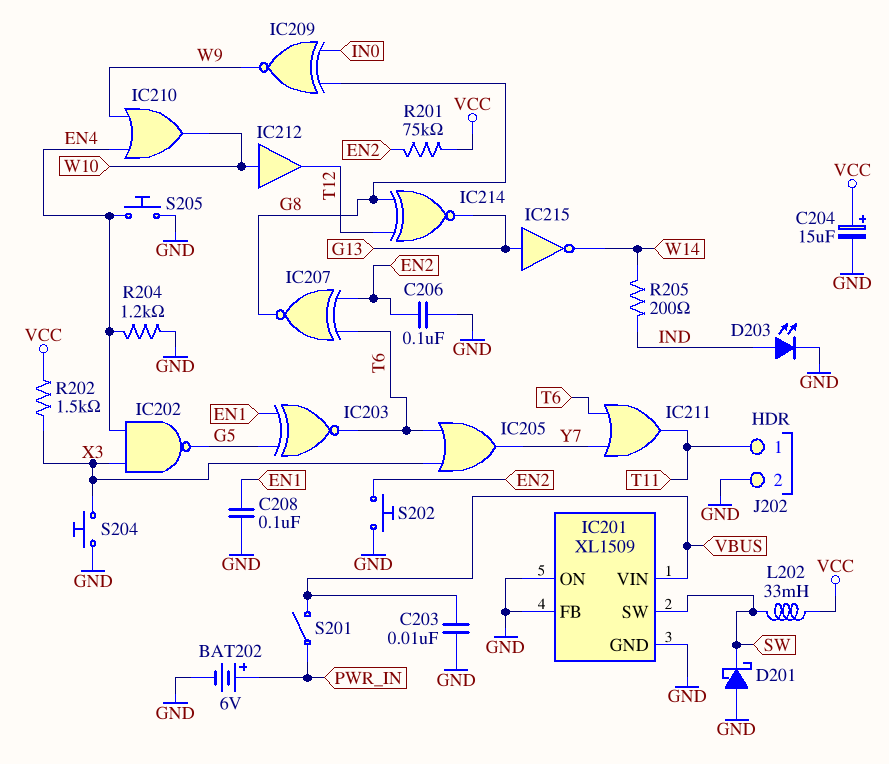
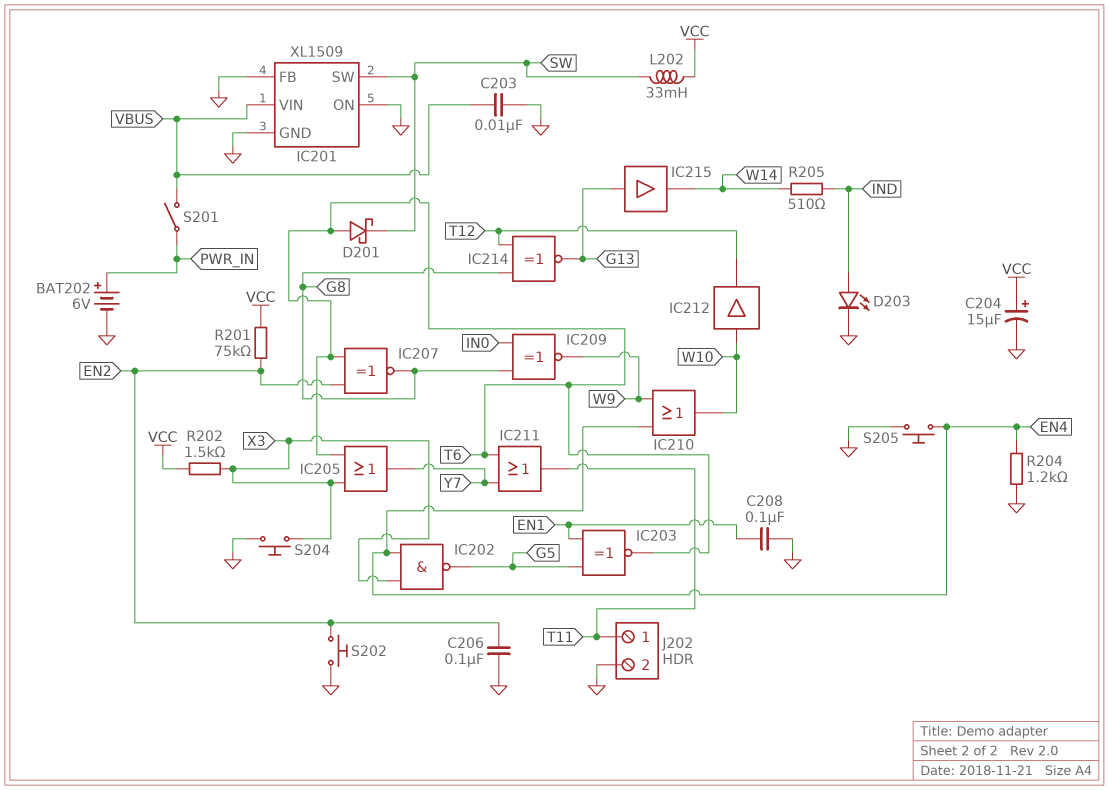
D201: schottky (A GND, K SW) -> schottky (A T6, K SW)
IC215: NOT (in G13, out W14) -> buffer (in G13, out W14)
R205: 200 (IND, W14) -> 510 (IND, W14)

